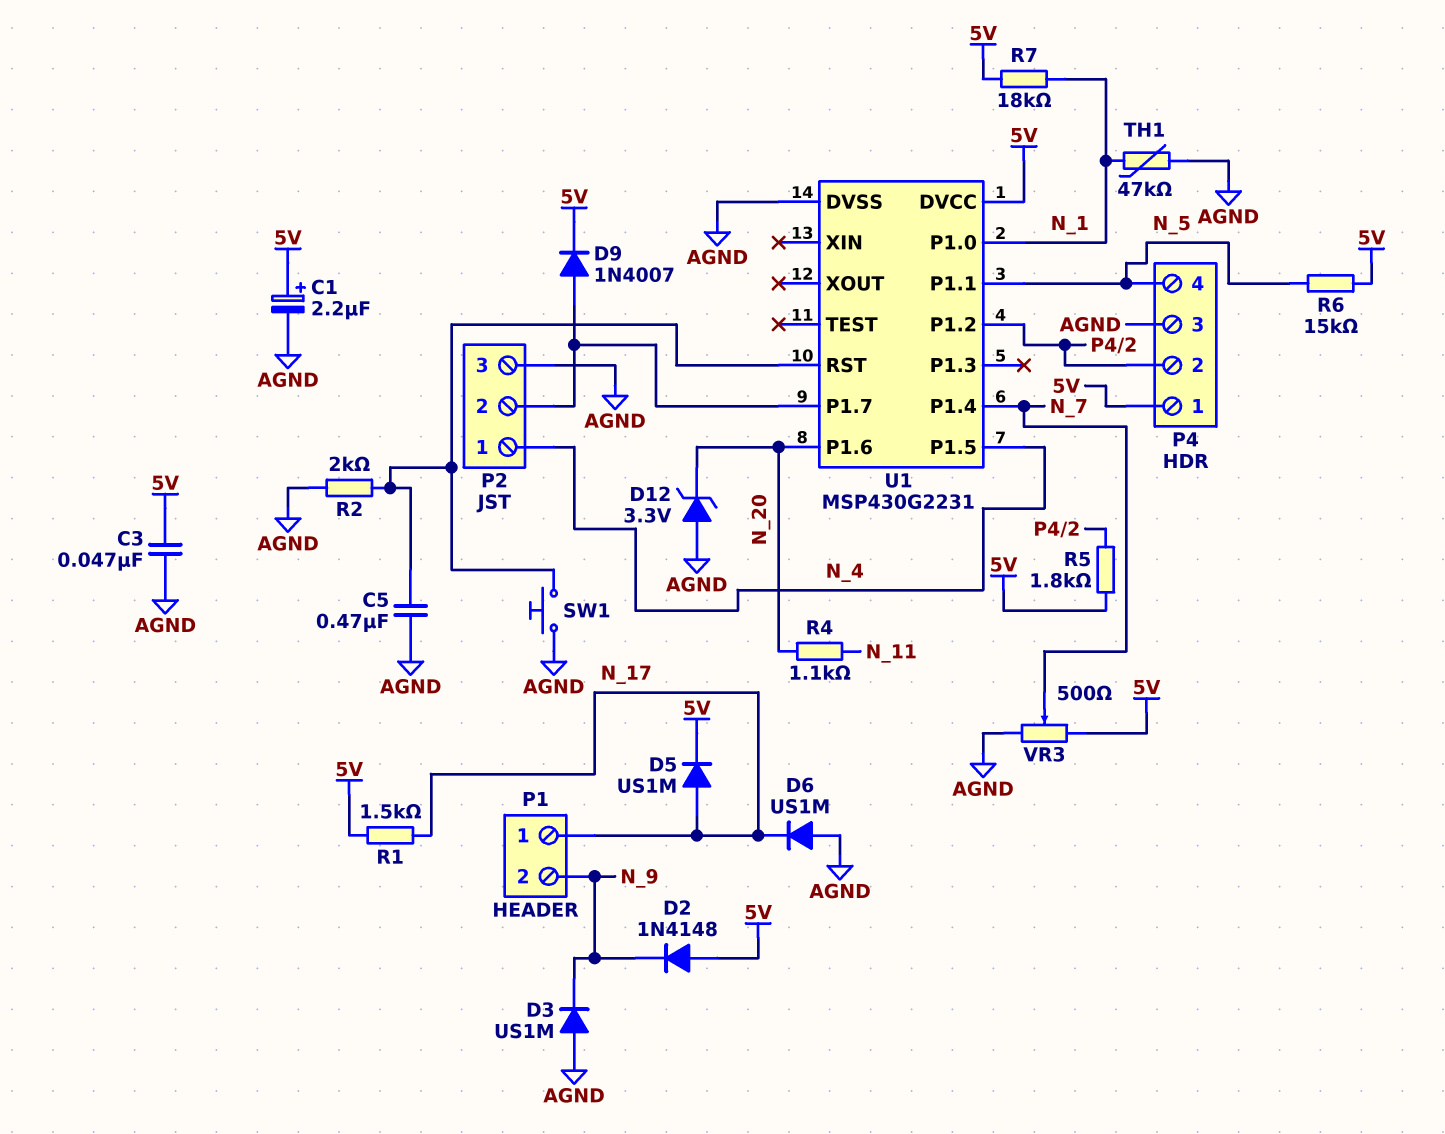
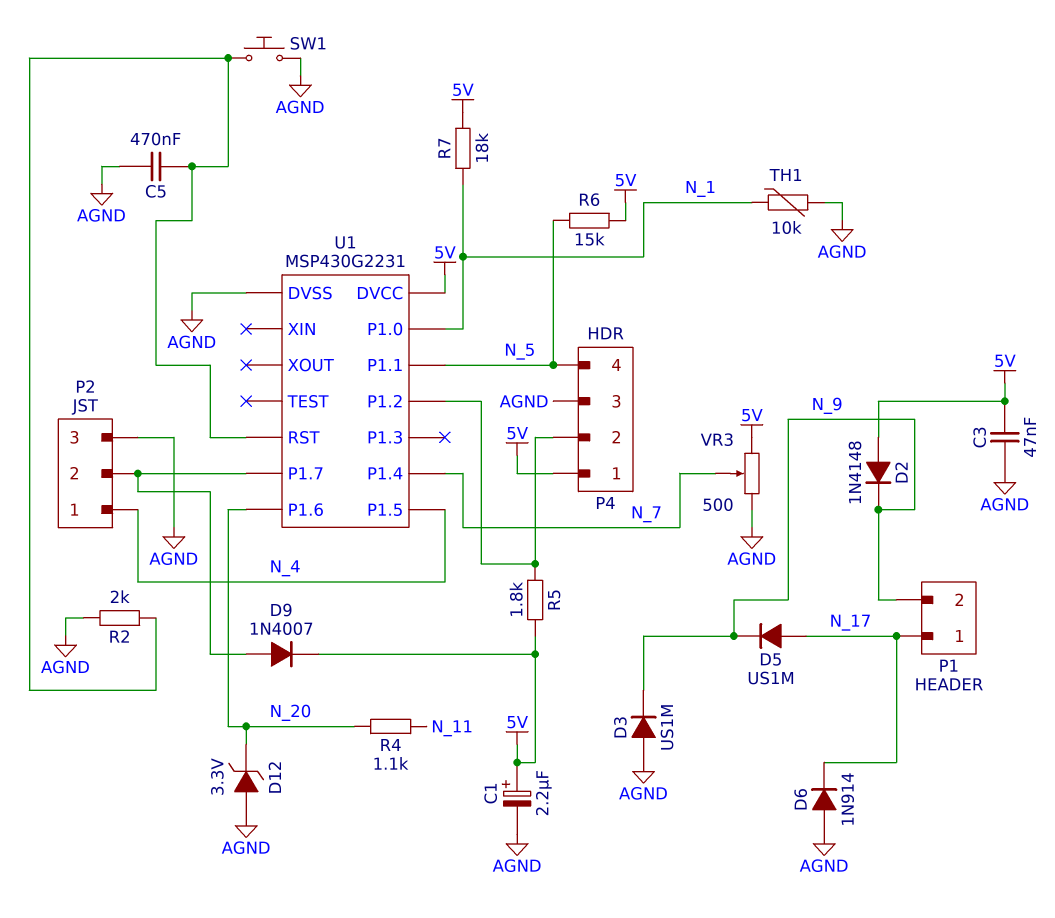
D5: diode US1M (A N_17, K 5V) -> diode US1M (A N_17, K N_9)
D6: diode US1M (A AGND, K N_17) -> diode 1N914 (A AGND, K N_17)
R1: 1.5k (5V, N_17) -> none
TH1: 47k (AGND, N_1) -> 10k (AGND, N_1)

